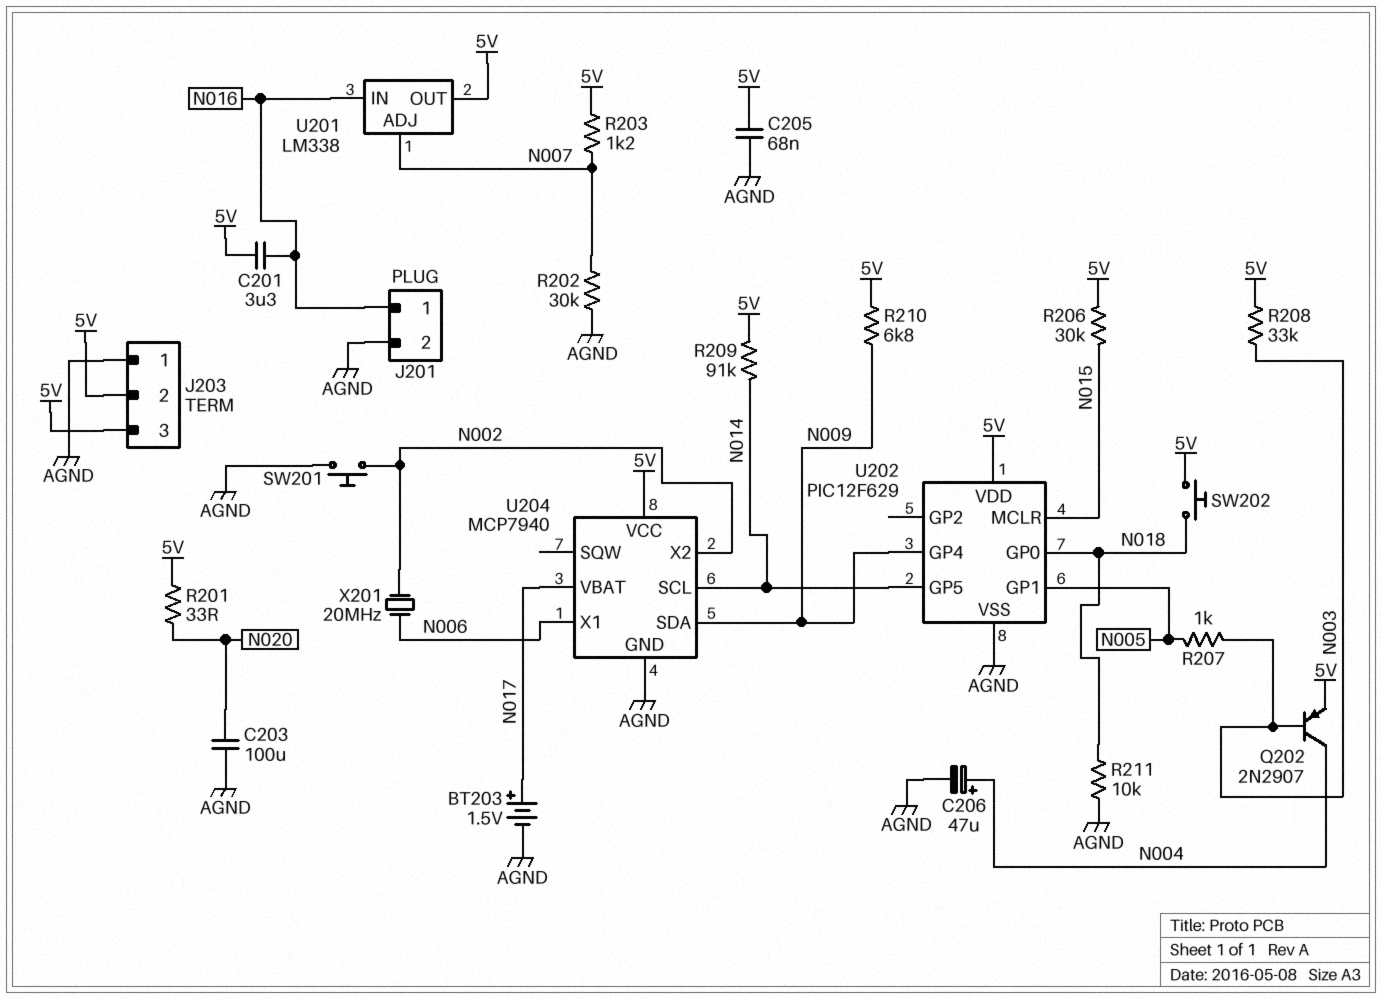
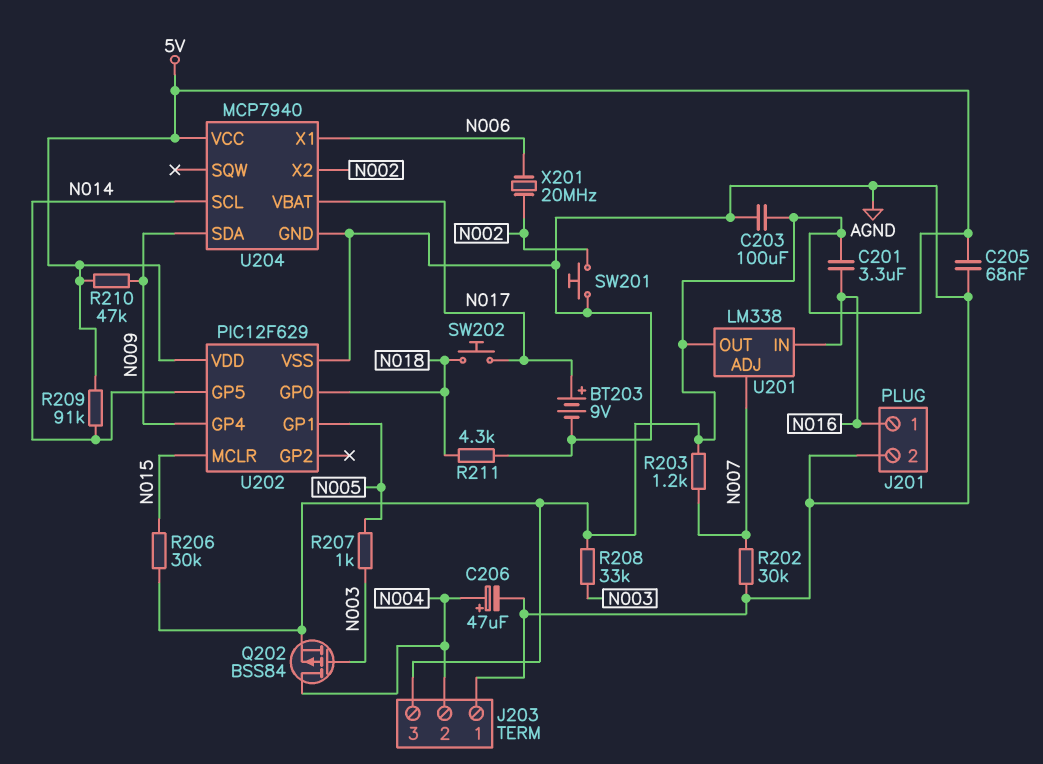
BT203: 1.5V (plus N017, minus AGND) -> 9V (plus N017, minus AGND)
C203: 100uF (AGND, N020) -> 100uF (5V, AGND)
J203 pin 2: 5V -> N004
Q202: PNP 2N2907 (B N003, C N004, E 5V) -> PMOS BSS84 (G N003, D N004, S 5V)
R201: 33 (5V, N020) -> none
R210: 6.8k (5V, N009) -> 47k (5V, N009)
R211: 10k (AGND, N018) -> 4.3k (AGND, N018)
SW202: button (5V, N018) -> button (N017, N018)

